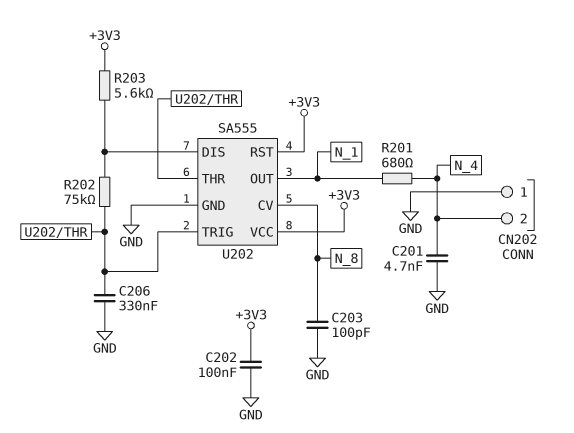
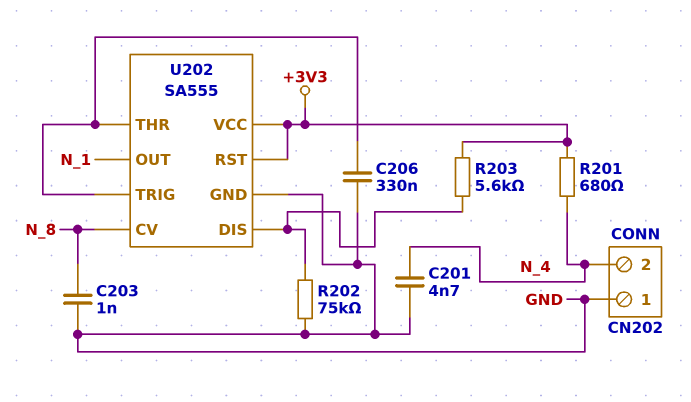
C202: 100nF (+3V3, GND) -> none
C203: 100pF (GND, N_8) -> 1nF (GND, N_8)
R201: 680 (N_1, N_4) -> 680 (+3V3, N_4)
R202: 75k (U202/DIS, U202/THR) -> 75k (GND, U202/DIS)

